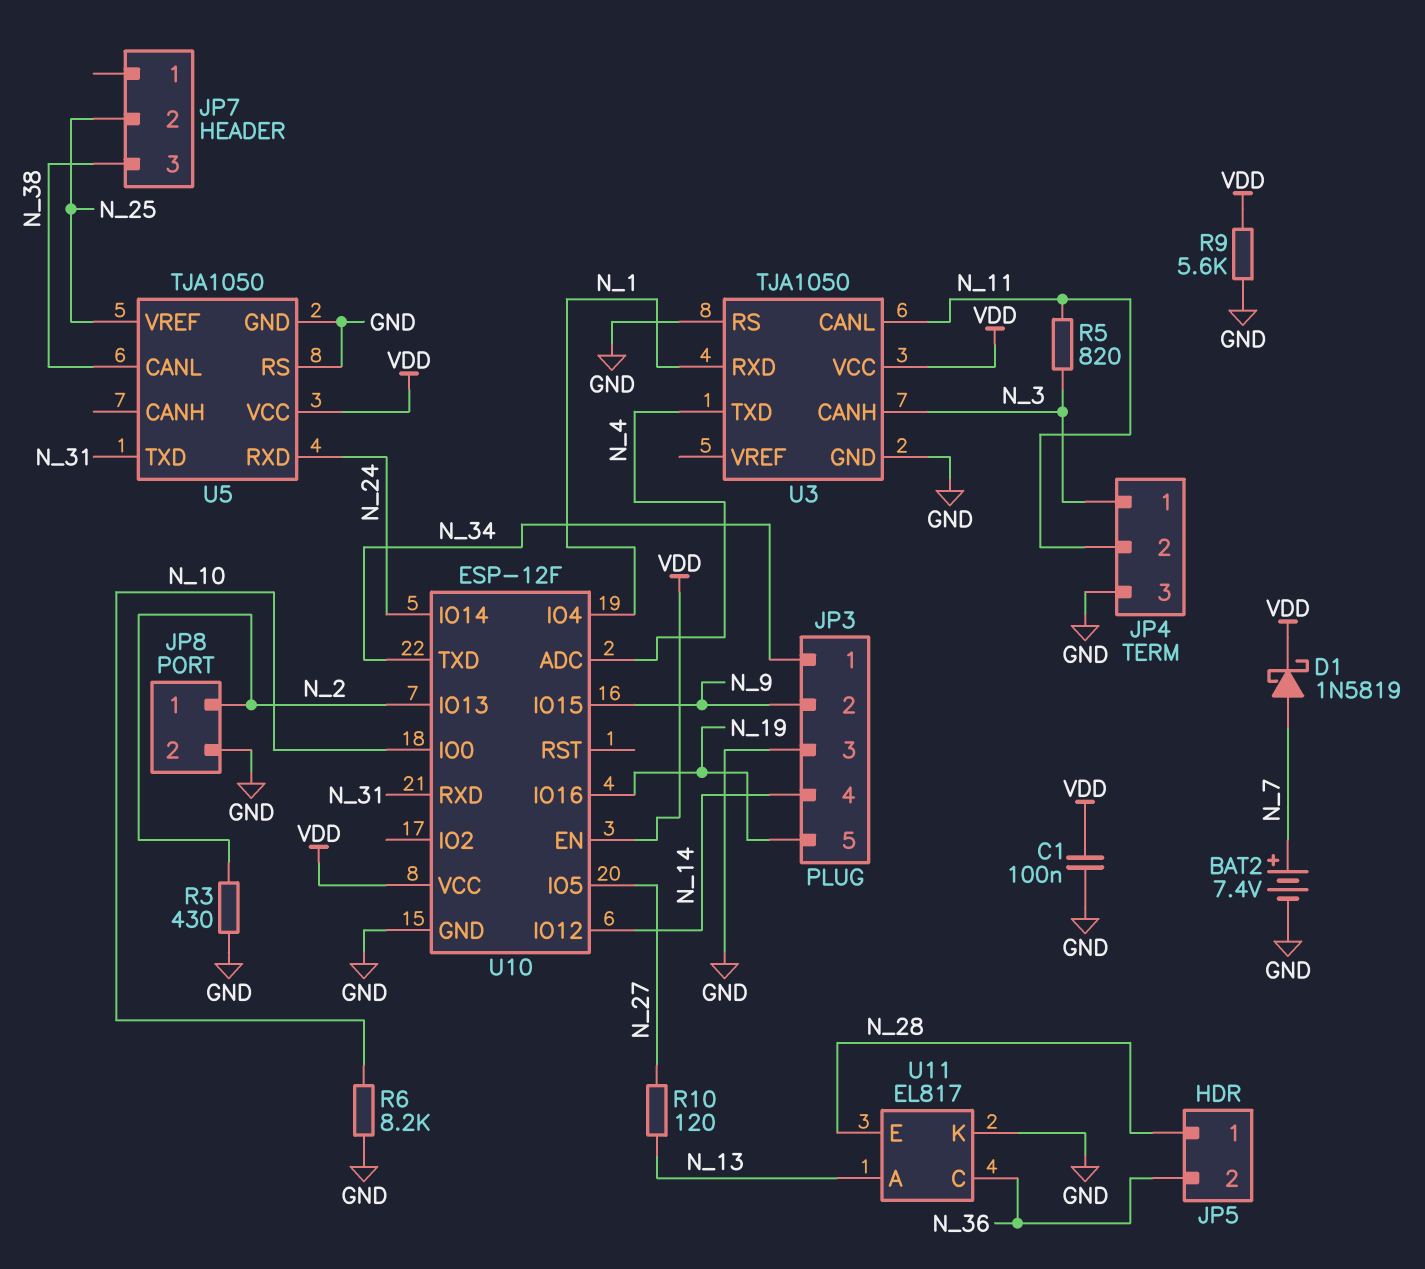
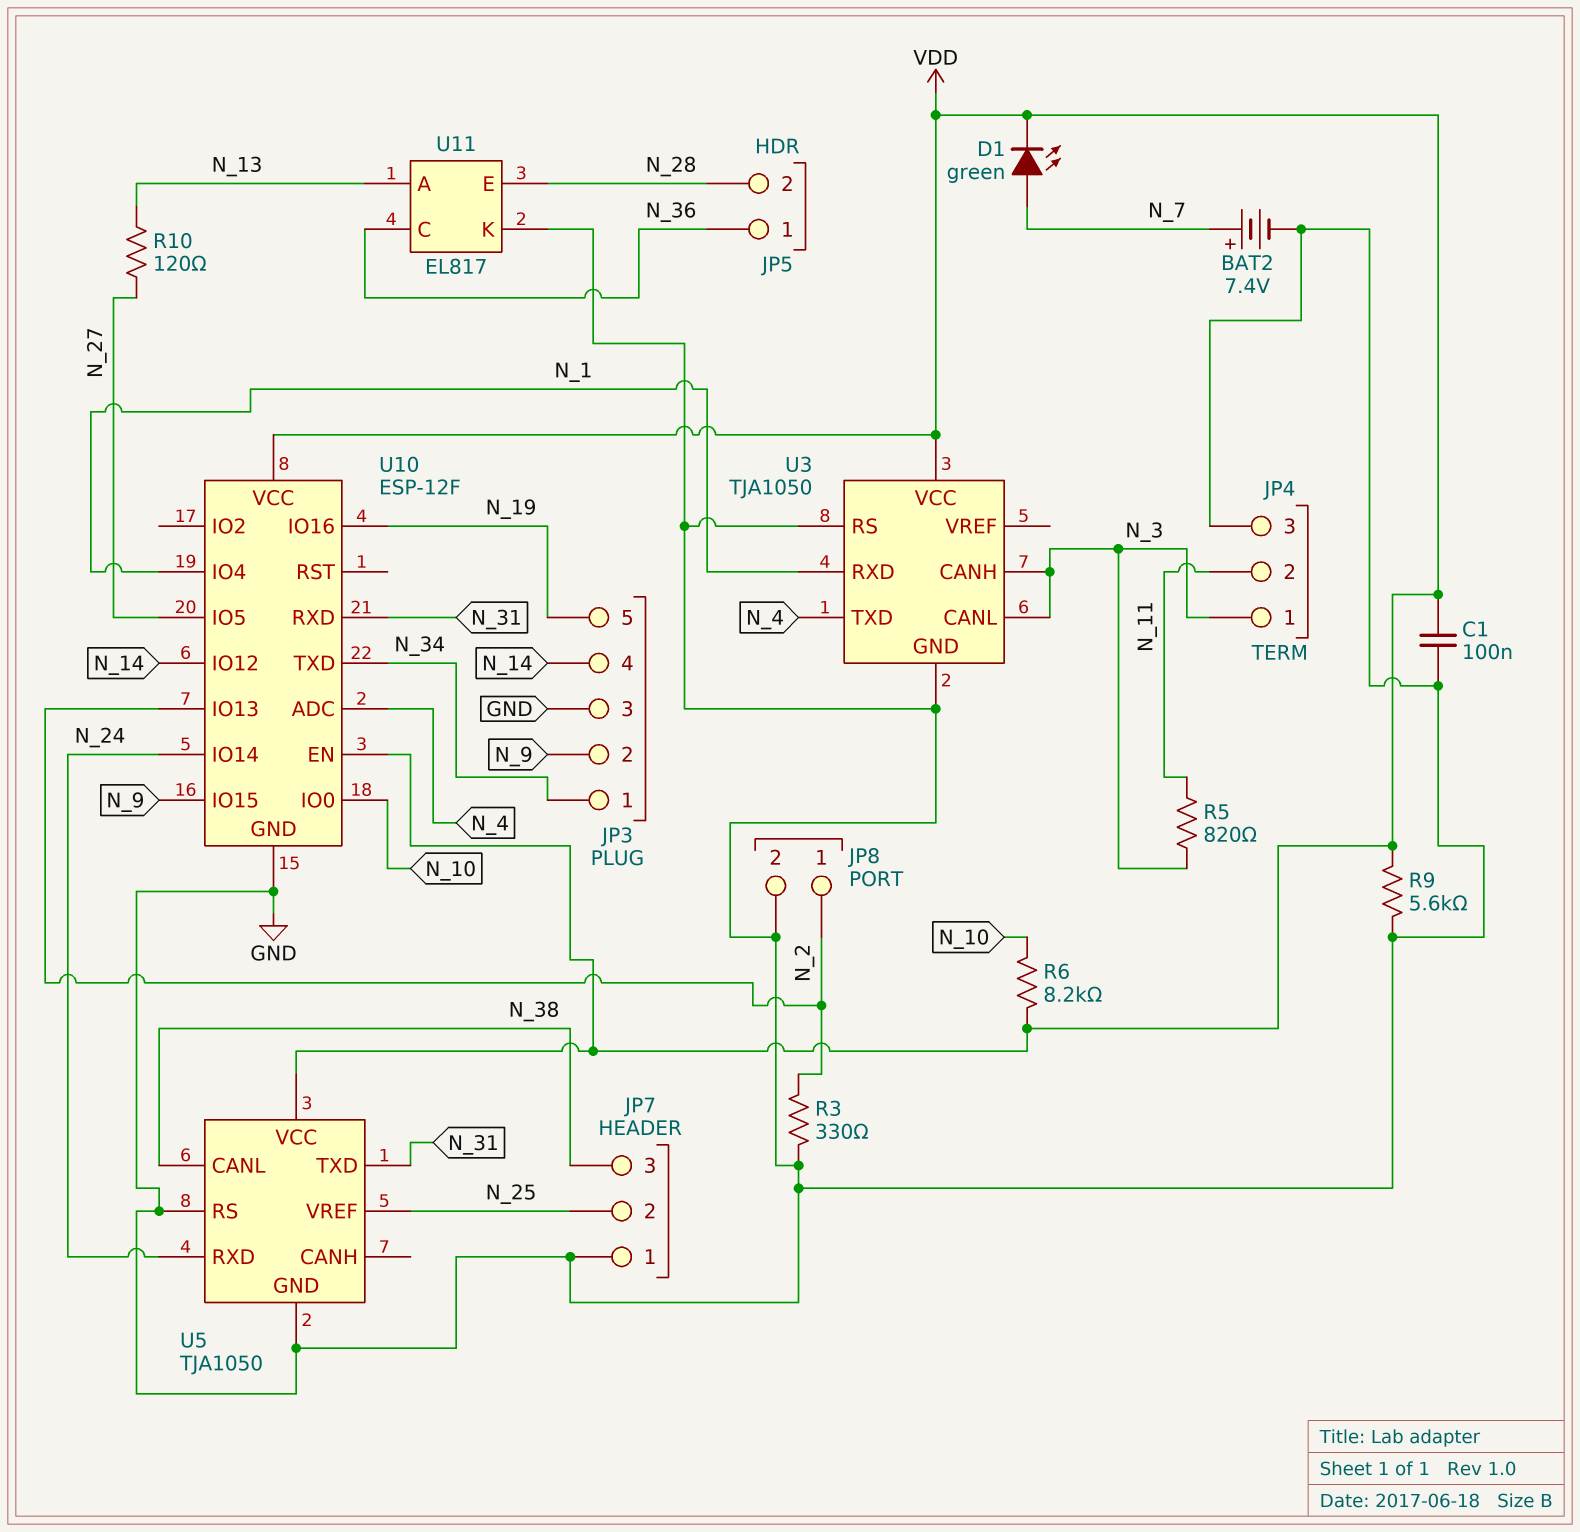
D1: schottky 1N5819 (A N_7, K VDD) -> LED green (A N_7, K VDD)
JP5 pin 1: N_28 -> N_36
JP5 pin 2: N_36 -> N_28
JP7 pin 1: none -> GND
R3: 430 (GND, N_2) -> 330 (GND, N_2)
R6: 8.2k (GND, N_10) -> 8.2k (N_10, VDD)
U3 pin CANL: N_11 -> N_3

